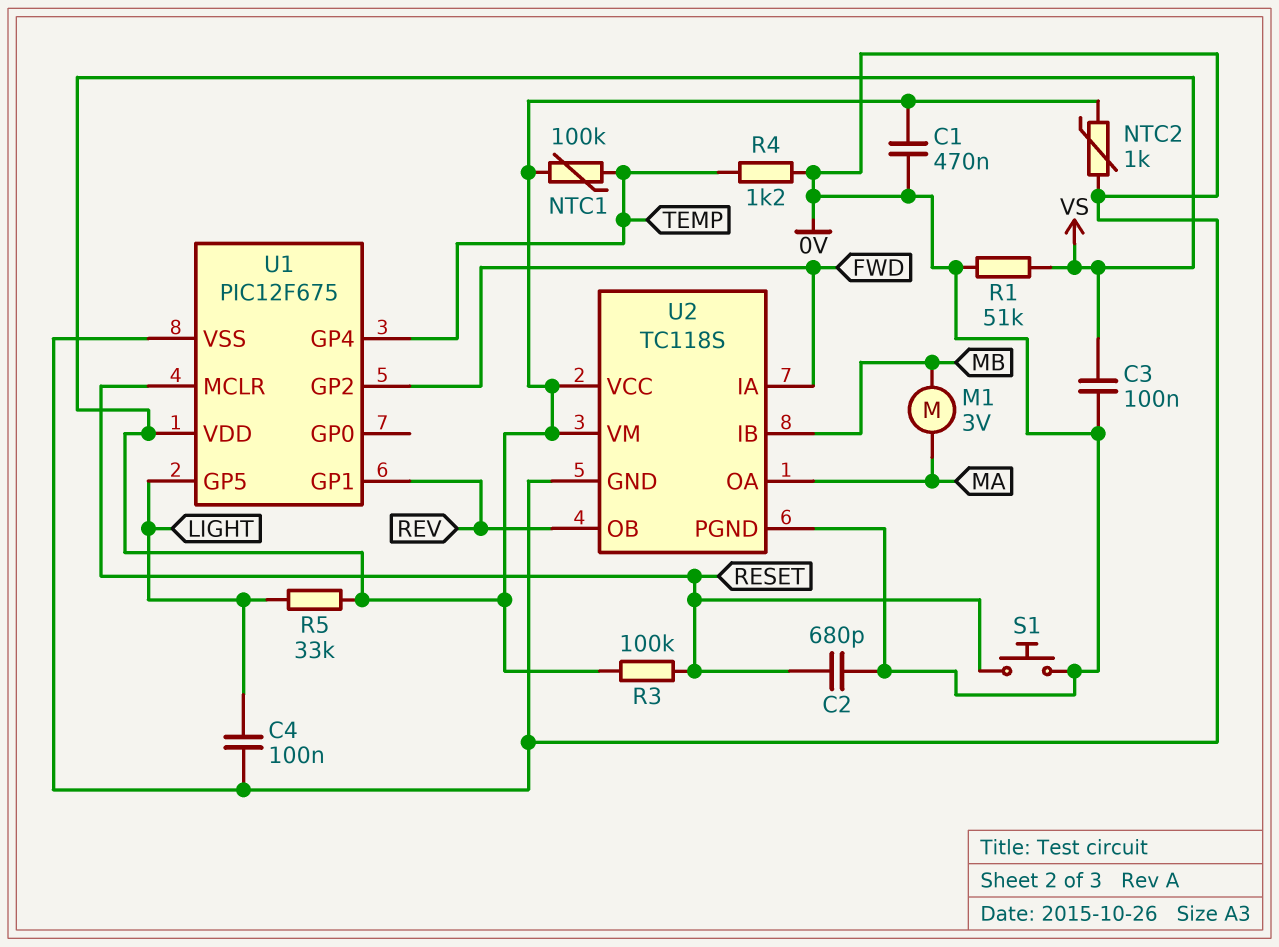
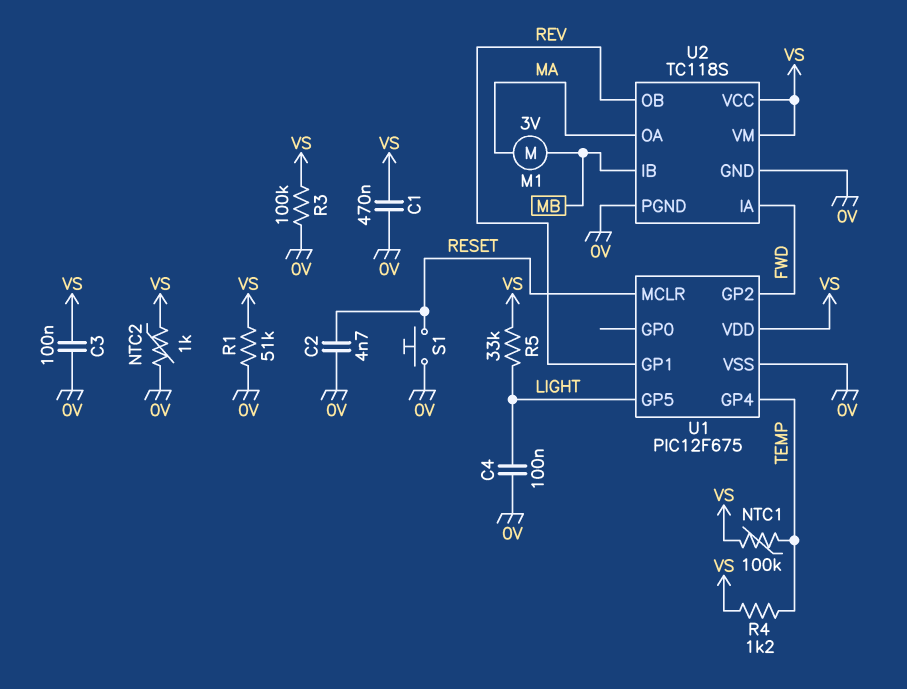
C2: 680pF (0V, RESET) -> 4.7nF (0V, RESET)
R3: 100k (RESET, VS) -> 100k (0V, VS)
R4: 1.2k (0V, TEMP) -> 1.2k (TEMP, VS)

